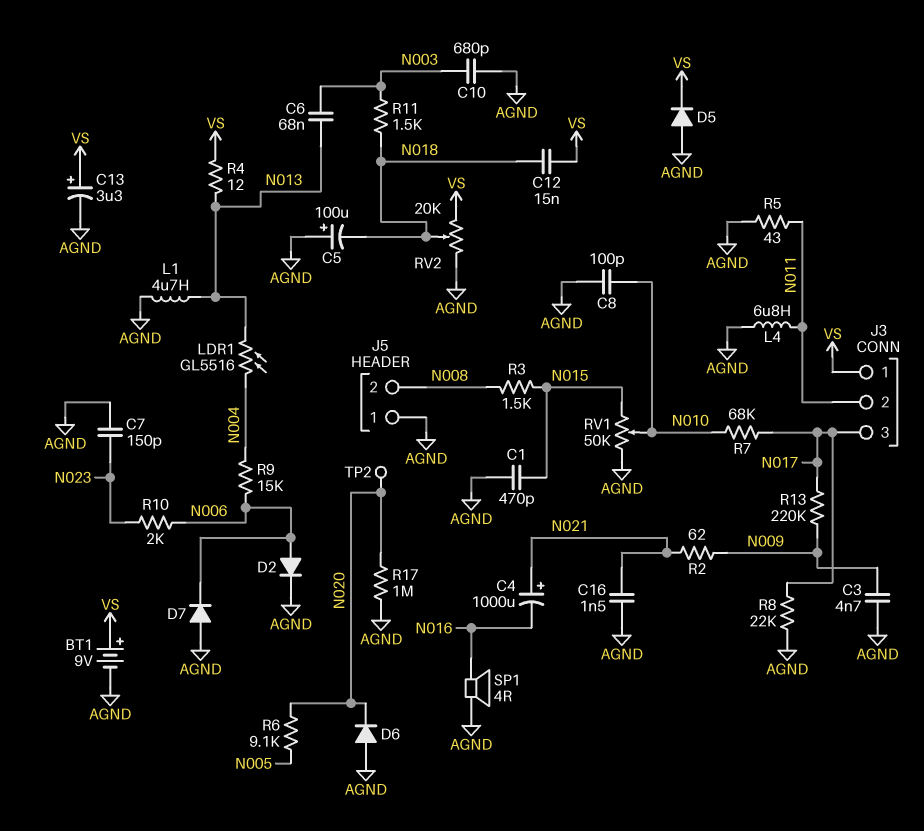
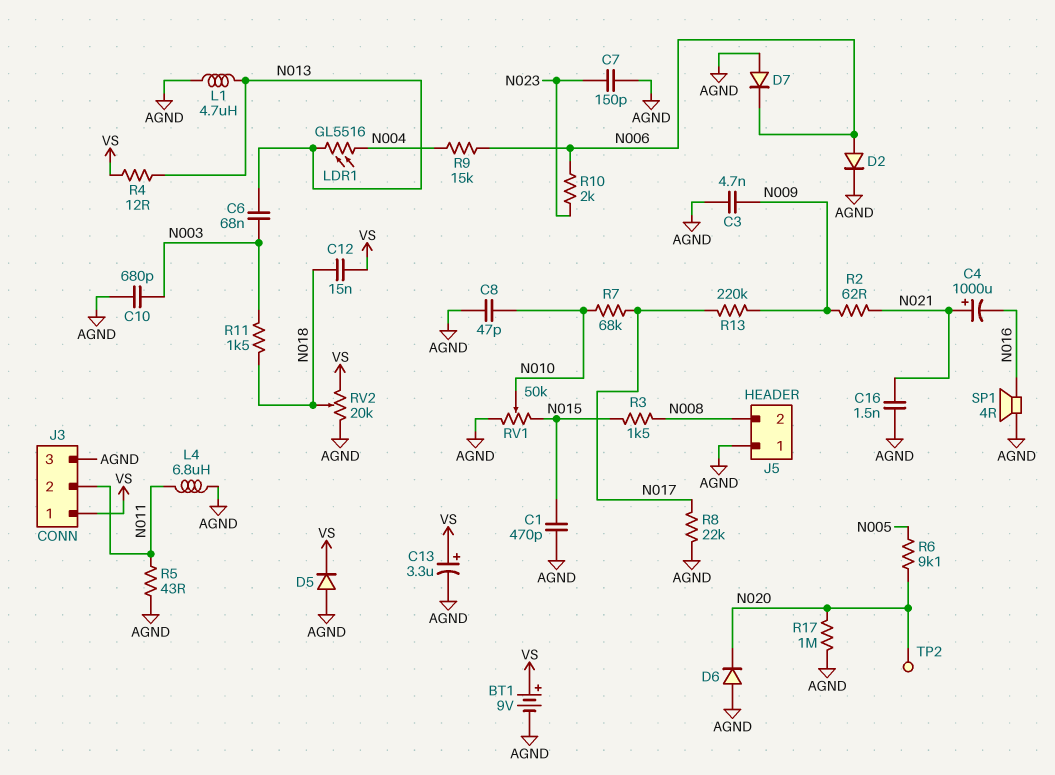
C5: 100uF (plus AGND, minus N018) -> none
C8: 100pF (AGND, N010) -> 47pF (AGND, N010)
J3 pin 3: N017 -> AGND

